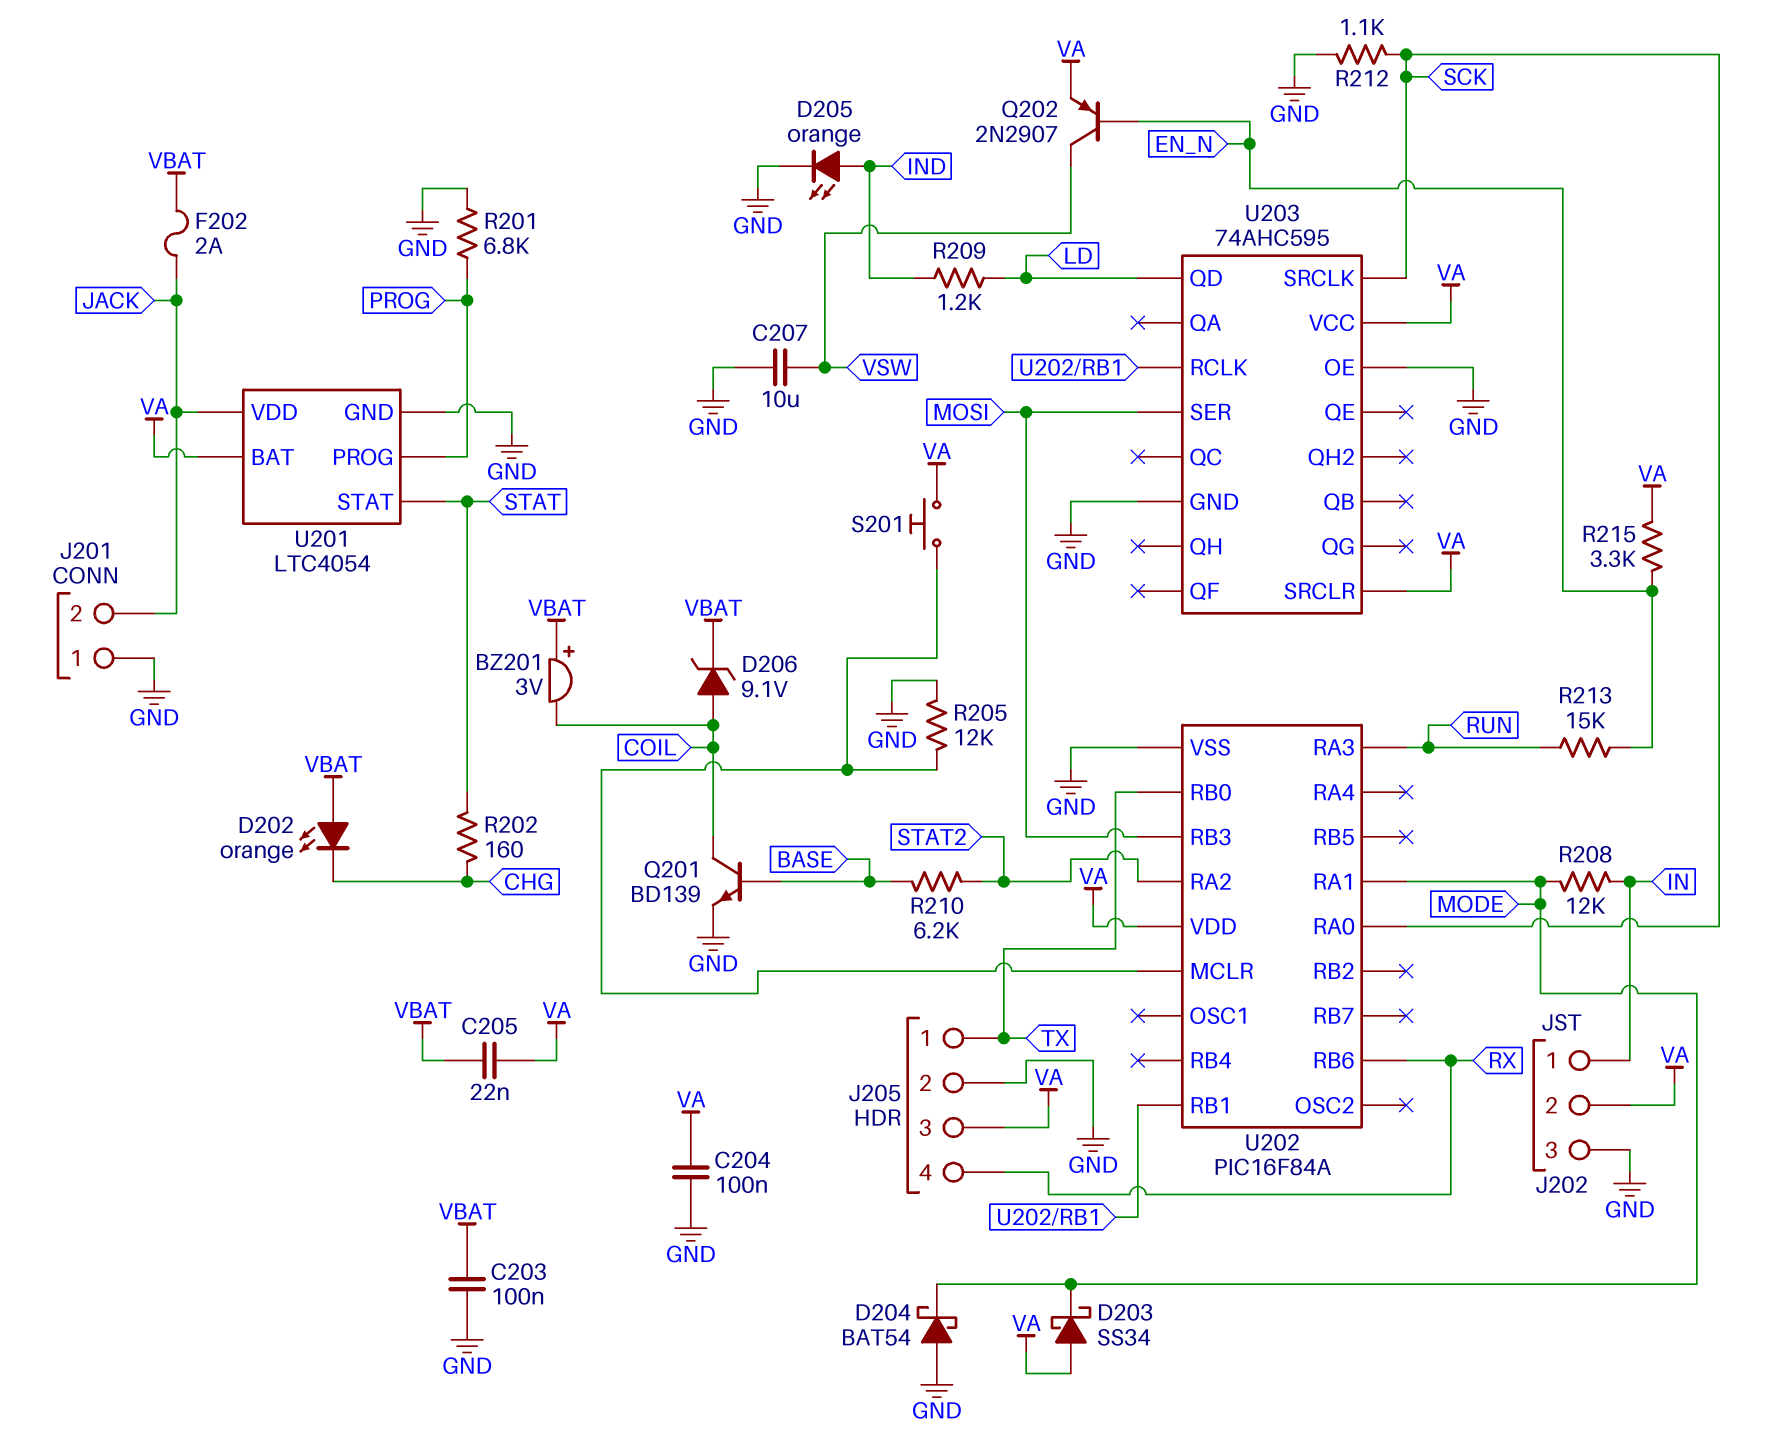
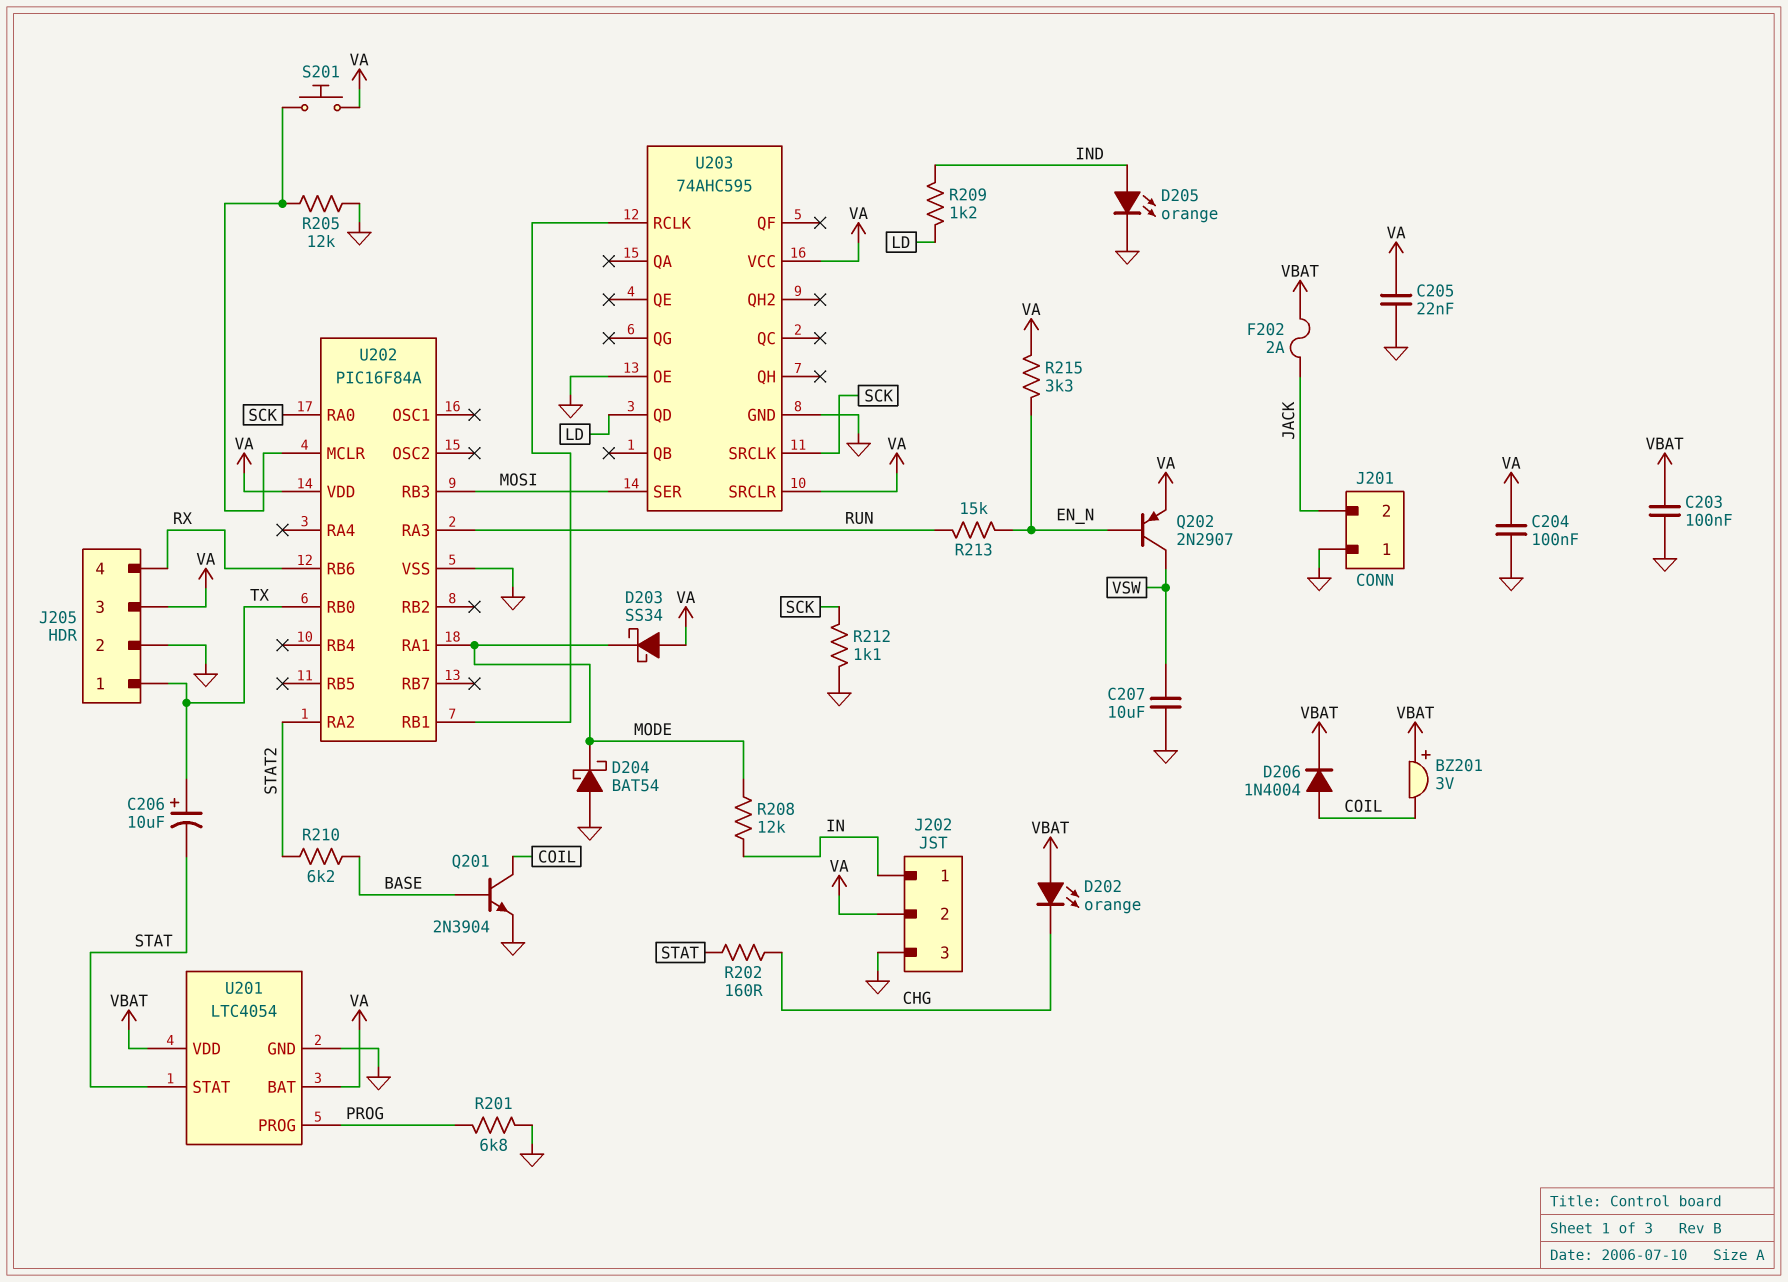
C205: 22nF (VA, VBAT) -> 22nF (GND, VA)
C206: none -> 10uF (plus TX, minus STAT)
D206: zener 9.1V (A COIL, K VBAT) -> diode 1N4004 (A COIL, K VBAT)
Q201: NPN BD139 (B BASE, C COIL, E GND) -> NPN 2N3904 (B BASE, C COIL, E GND)
U201 pin VDD: JACK -> VBAT

